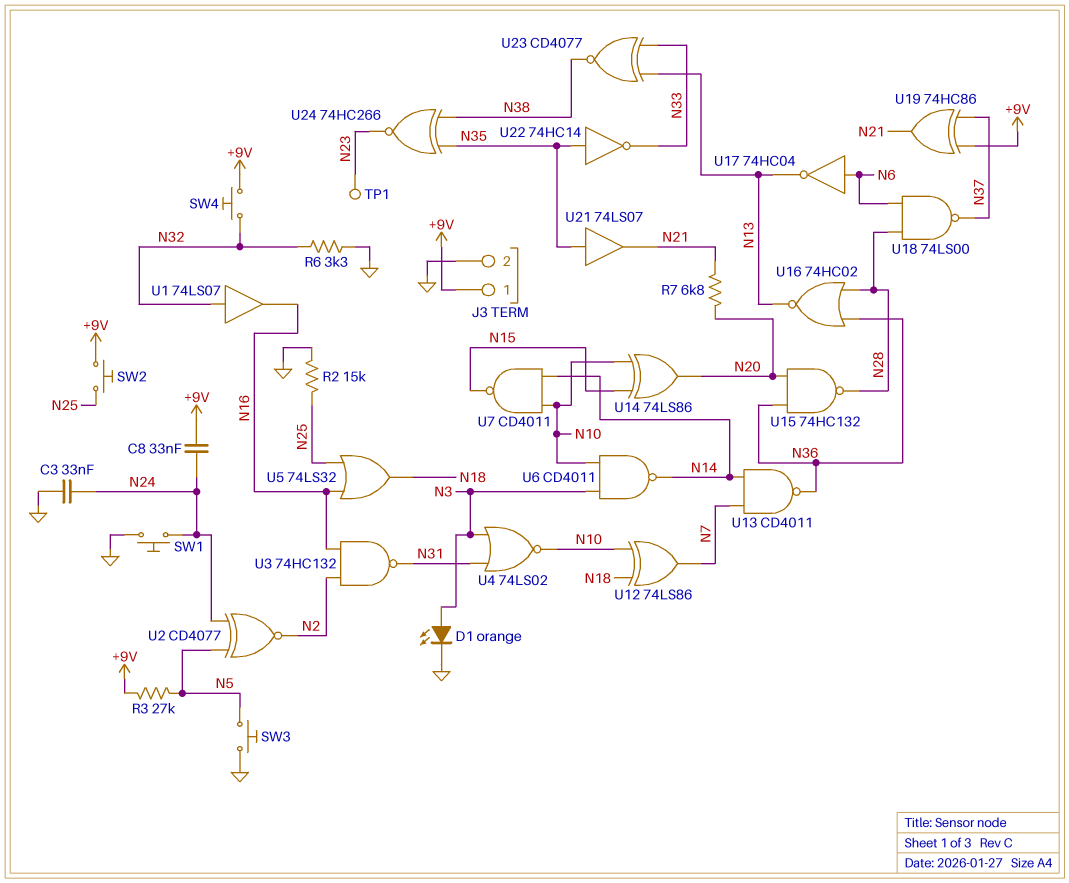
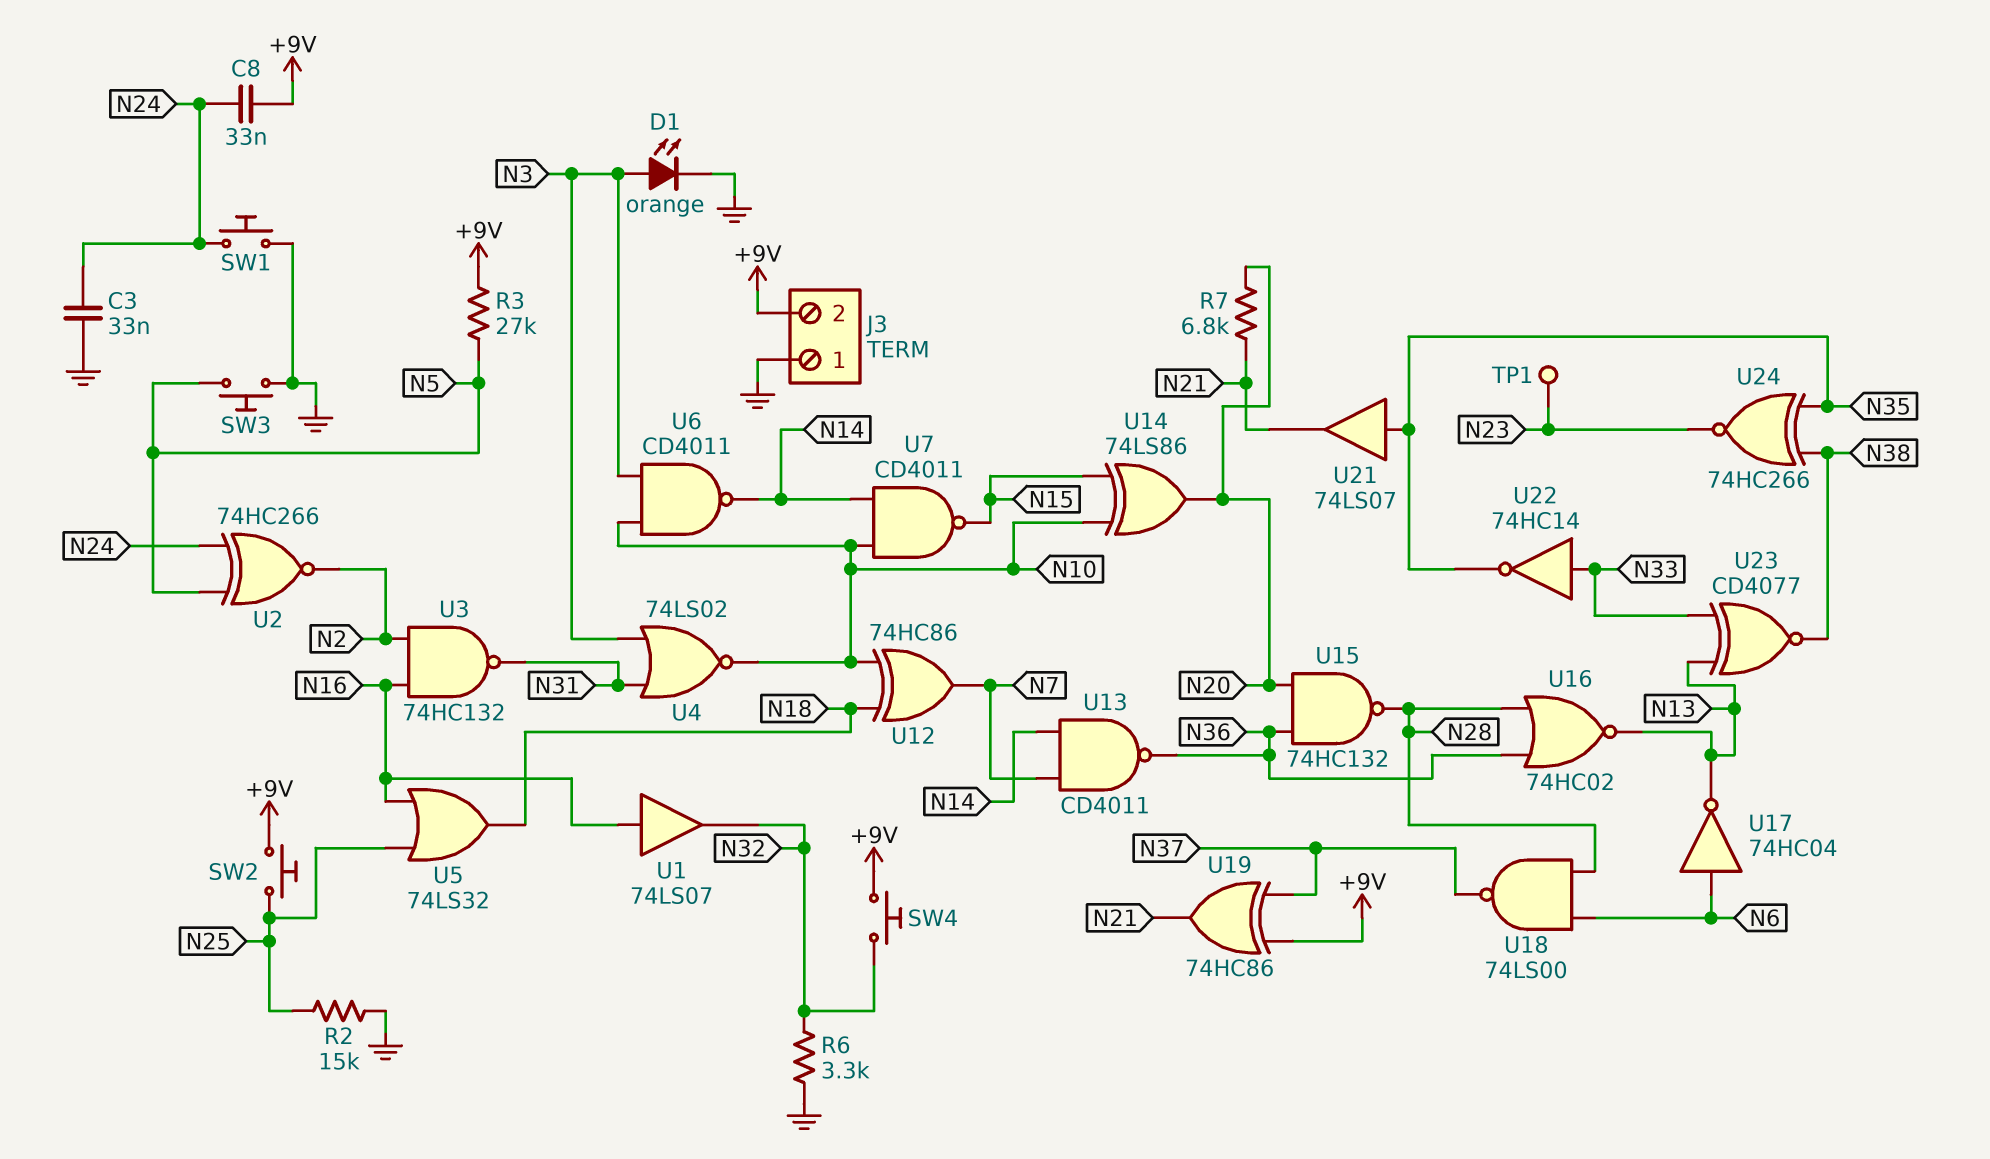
J3 pin 1: +9V -> GND
J3 pin 2: GND -> +9V
U1: buffer 74LS07 (in N32, out N16) -> buffer 74LS07 (in N16, out N32)
U2: XNOR CD4077 (in N5, in N24, out N2) -> XNOR 74HC266 (in N5, in N24, out N2)
U12: XOR 74LS86 (in N10, in N18, out N7) -> XOR 74HC86 (in N10, in N18, out N7)
U22: NOT 74HC14 (in N35, out N33) -> NOT 74HC14 (in N33, out N35)

